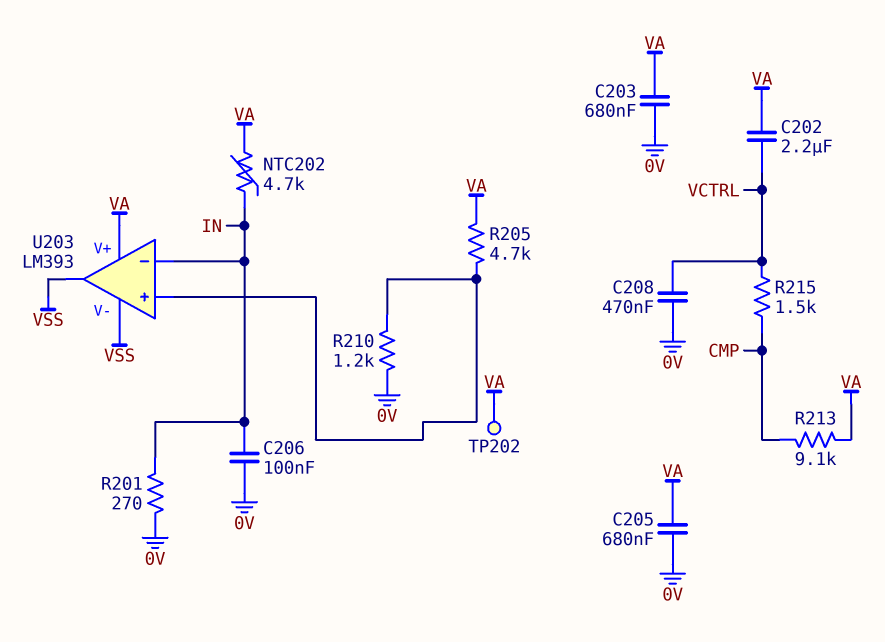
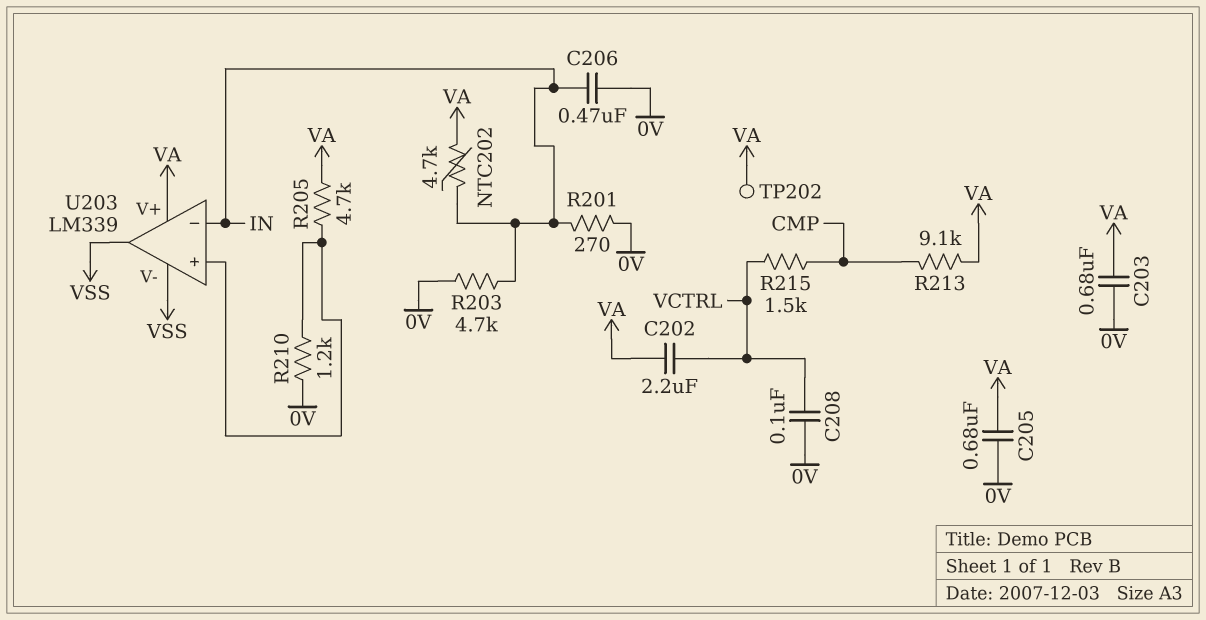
C206: 100nF (0V, IN) -> 470nF (0V, IN)
C208: 470nF (0V, VCTRL) -> 100nF (0V, VCTRL)
R203: none -> 4.7k (0V, IN)
U203: LM393 -> LM339

